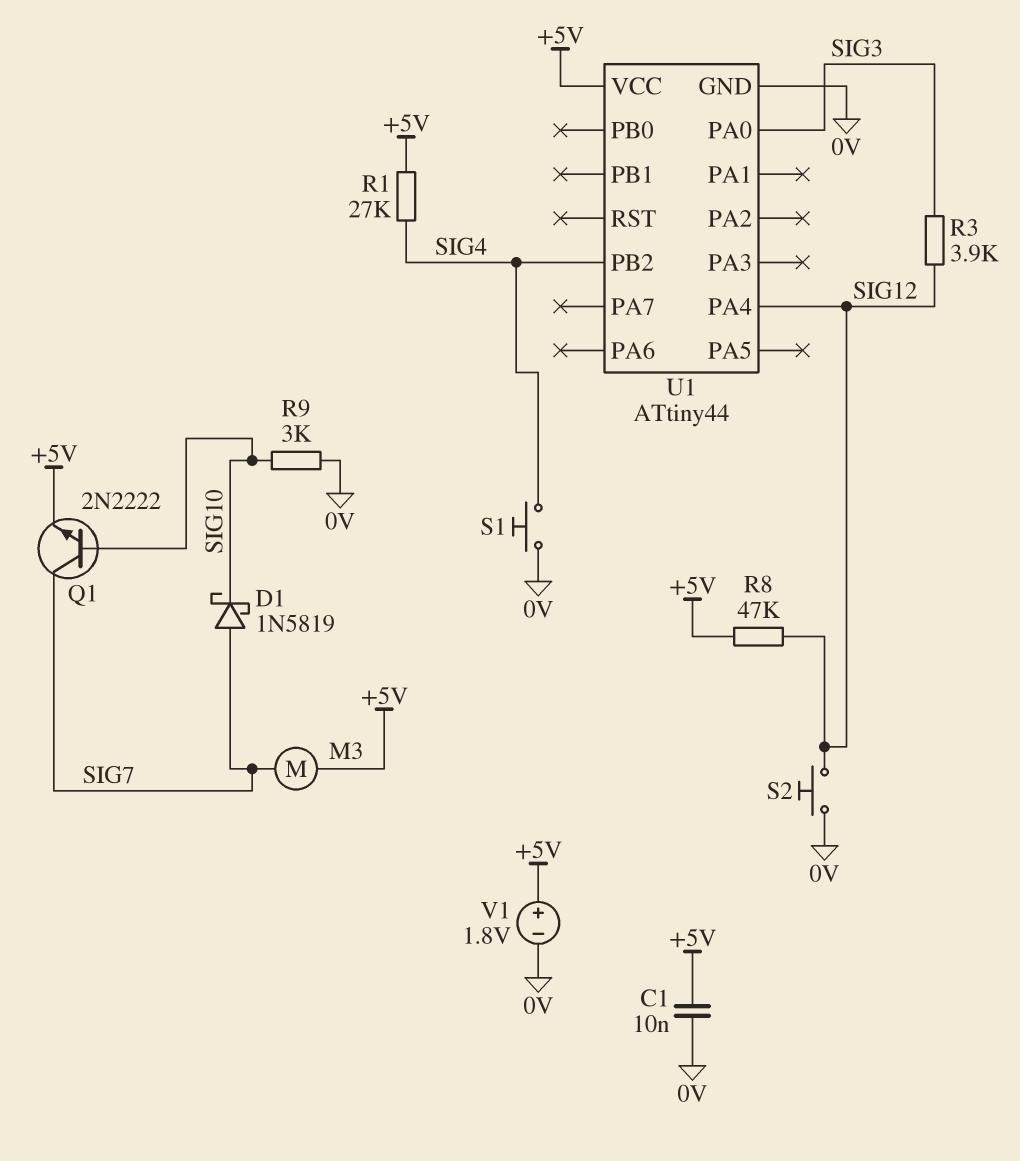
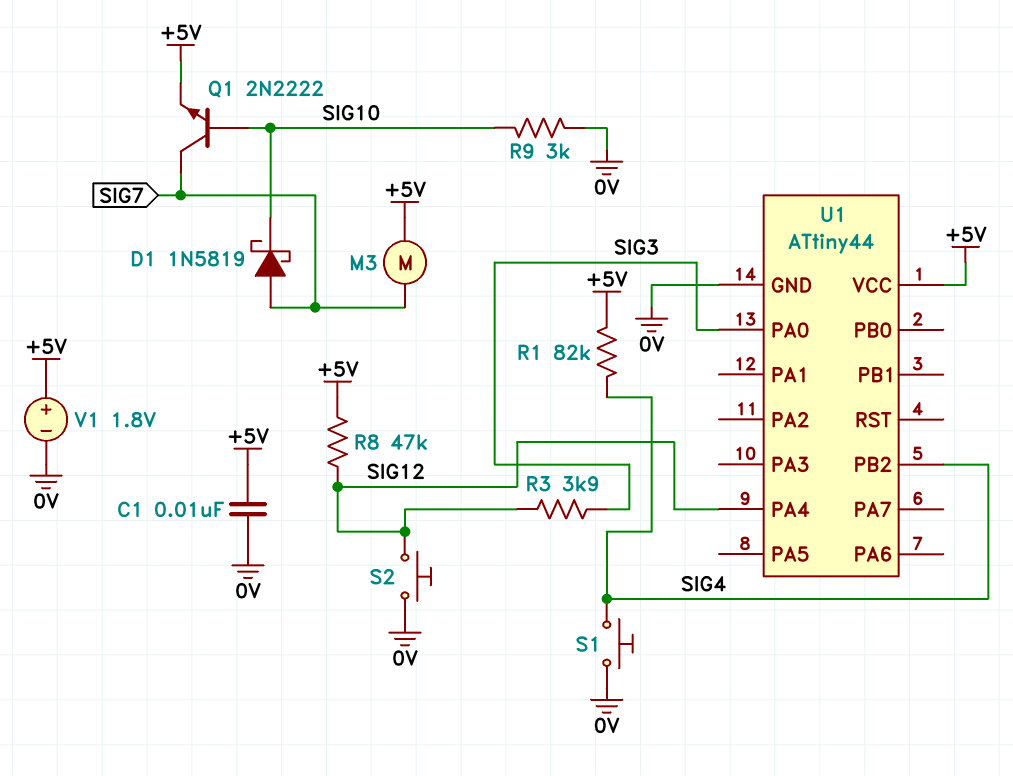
R1: 27k (+5V, SIG4) -> 82k (+5V, SIG4)

